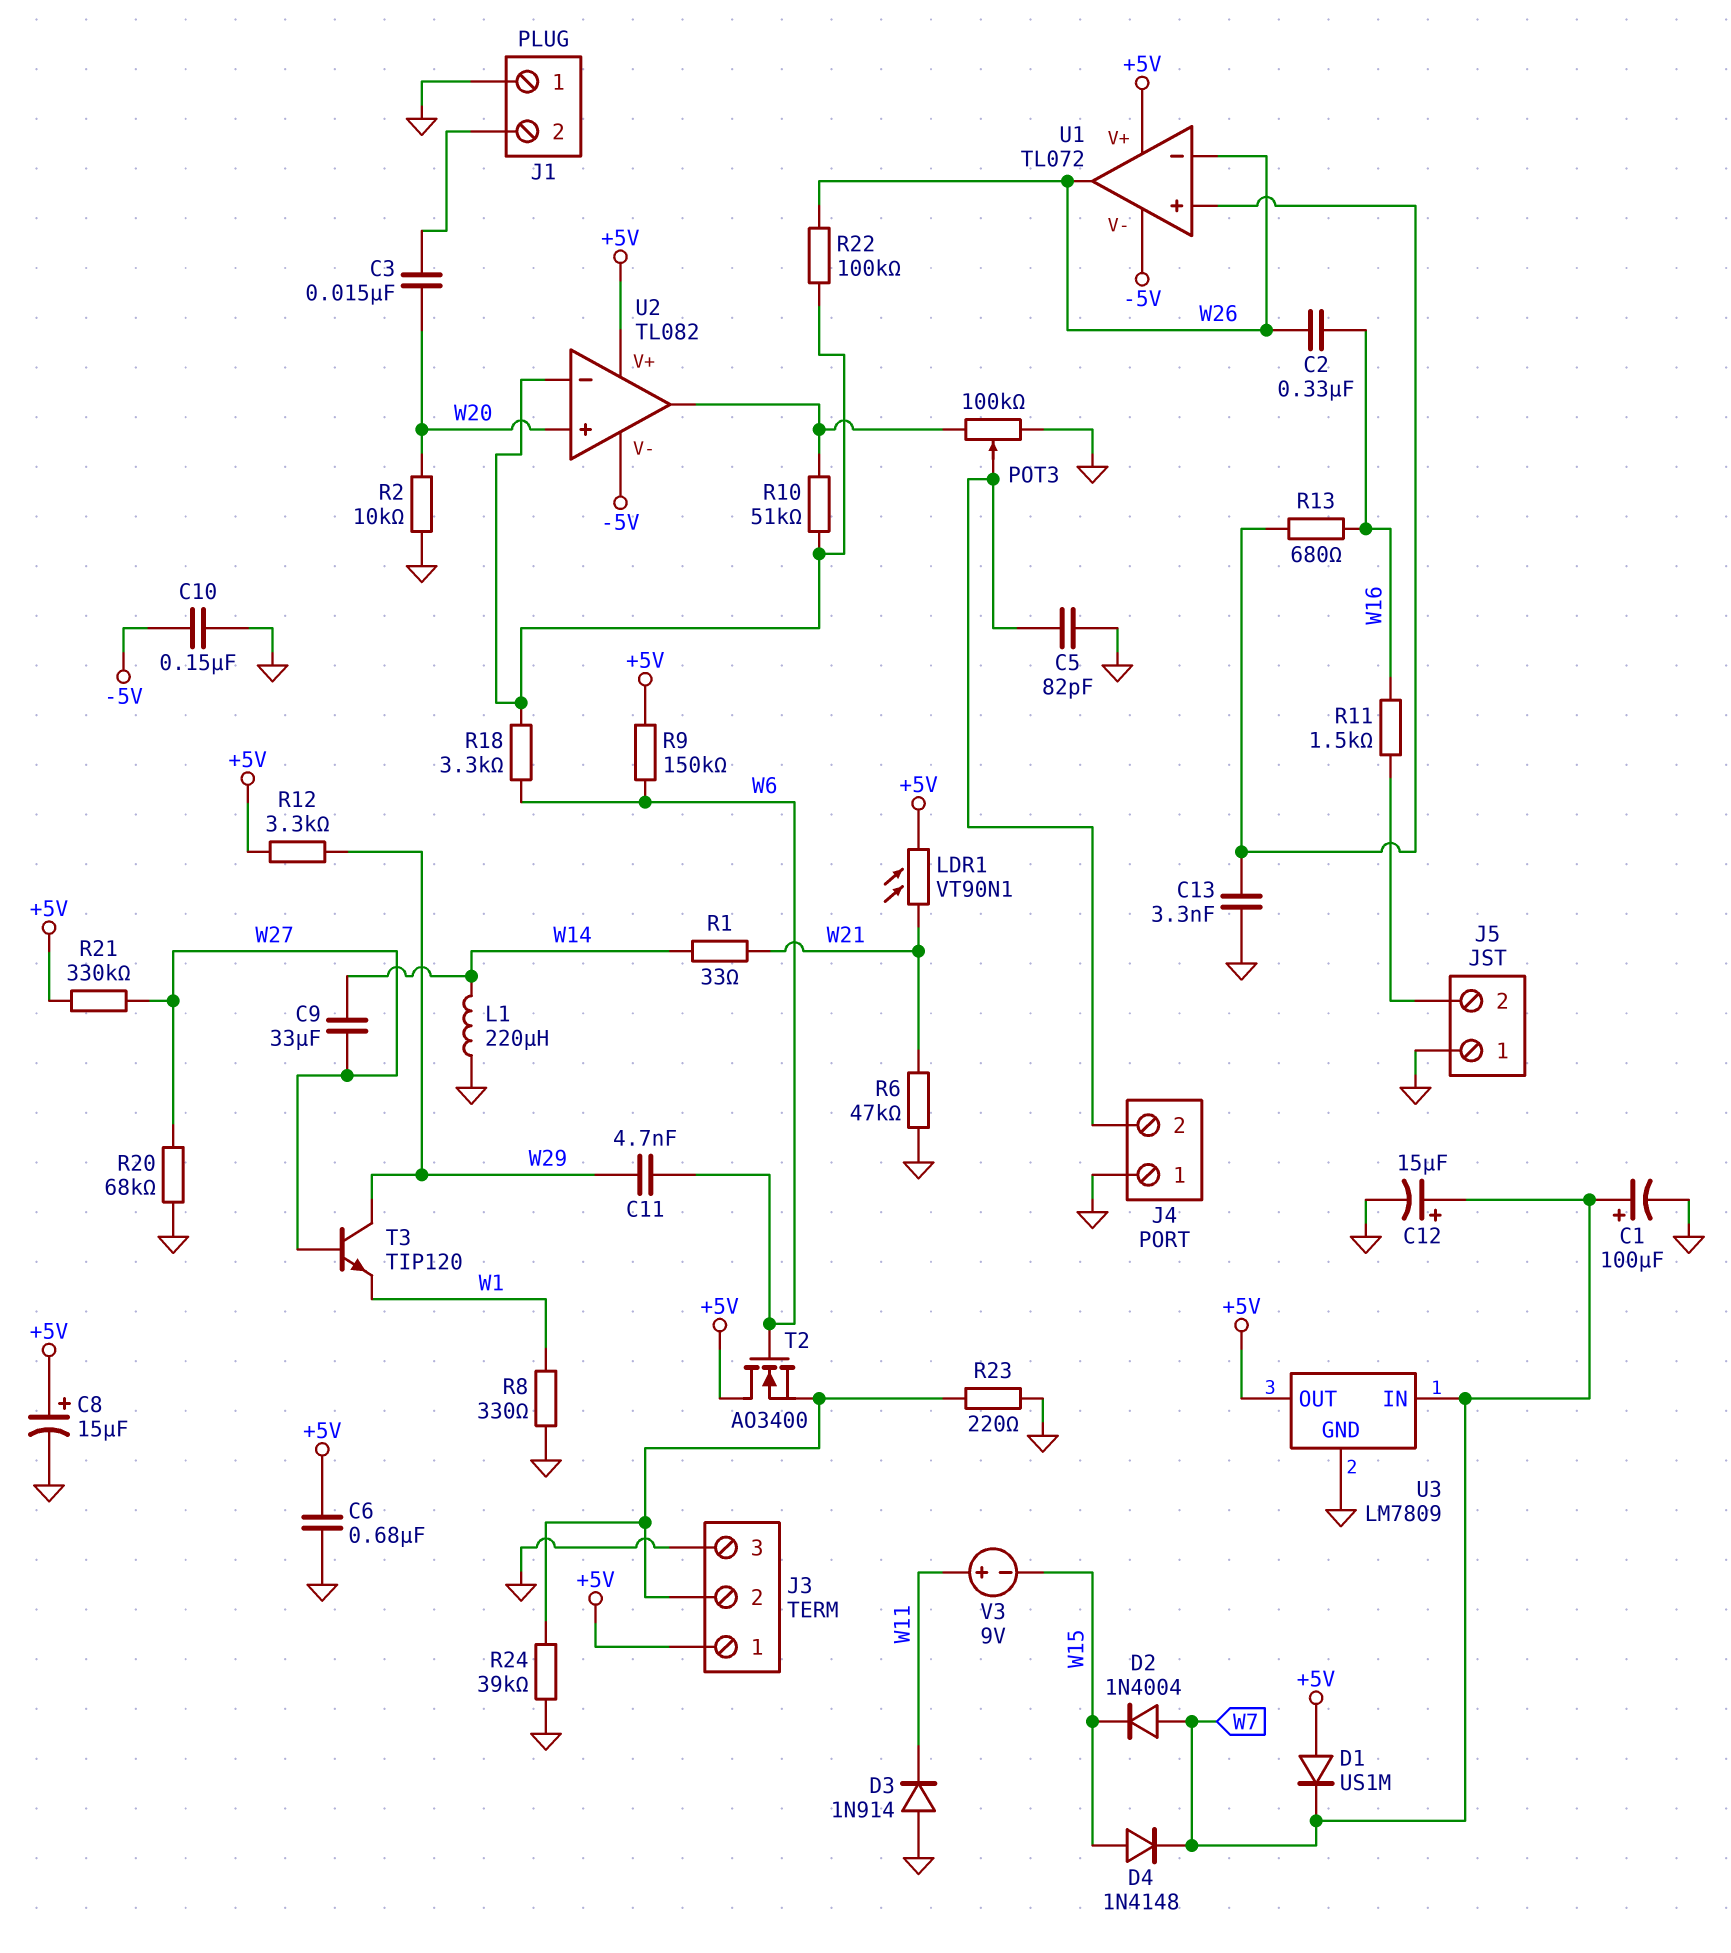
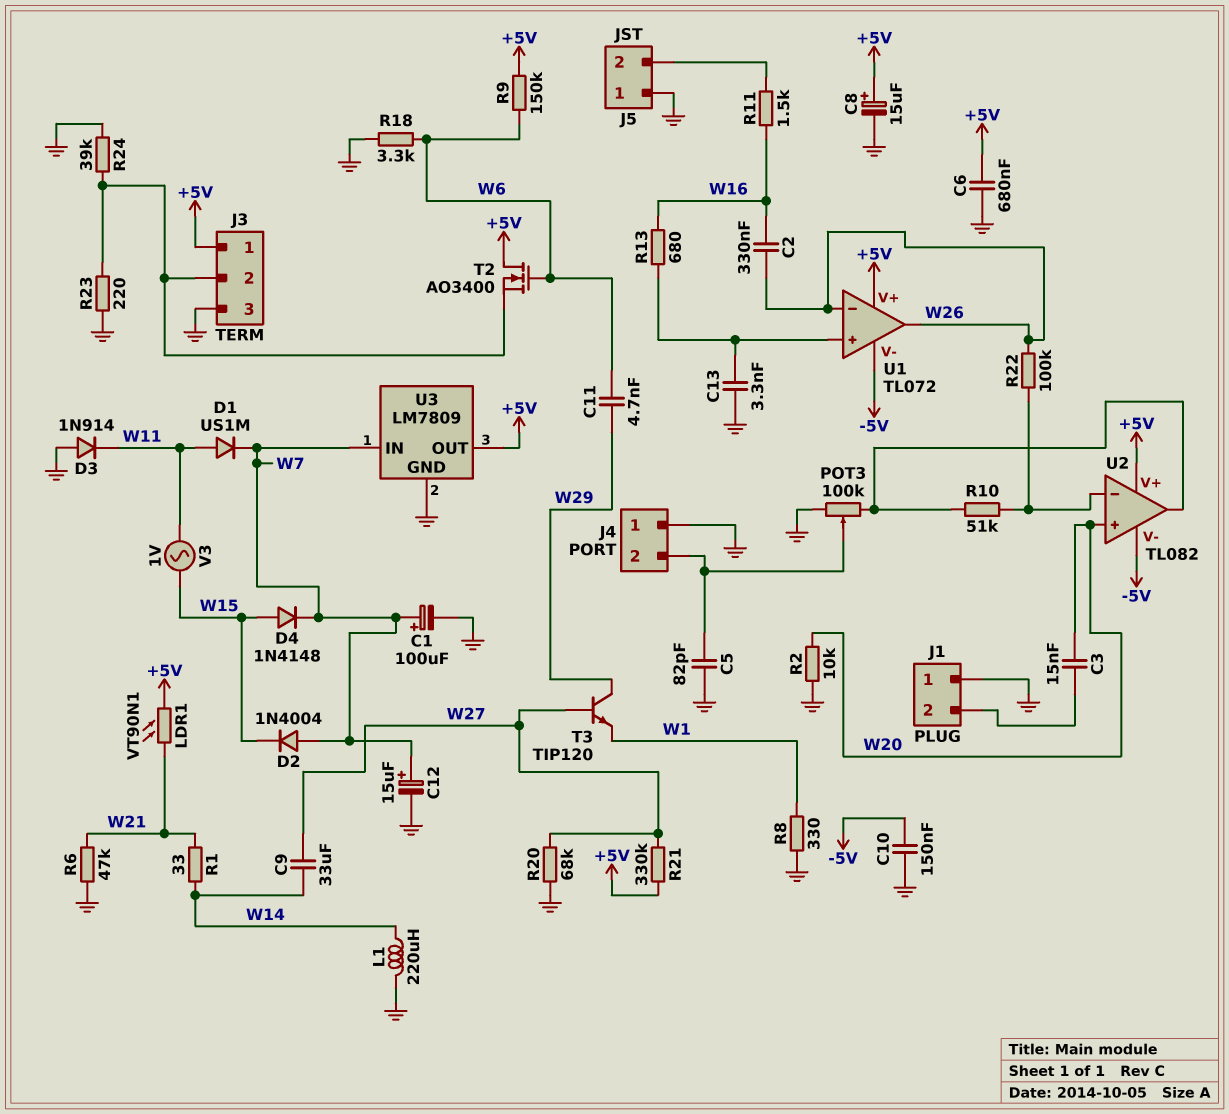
D1: diode US1M (A +5V, K W7) -> diode US1M (A W11, K W7)
R12: 3.3k (+5V, W29) -> none
R18: 3.3k (U2/in-, W6) -> 3.3k (GND, W6)
V3: 9V (plus W11, minus W15) -> AC 1V (W11, W15)

